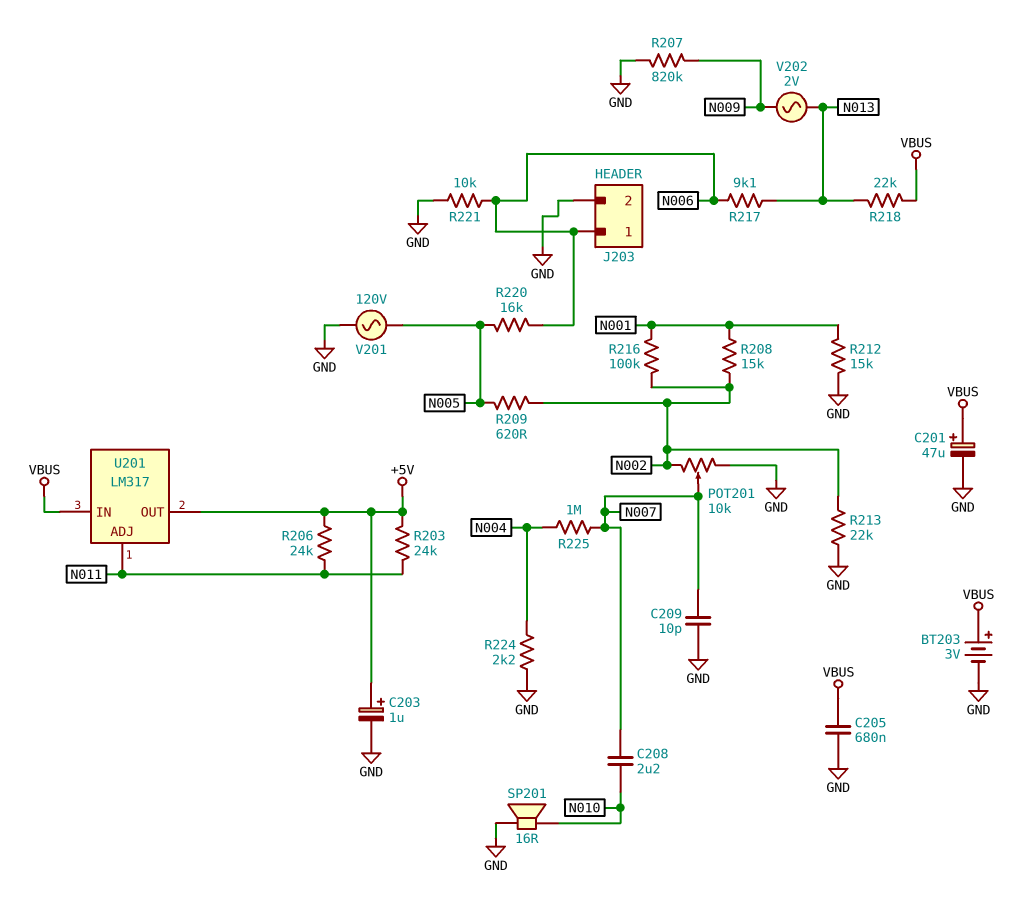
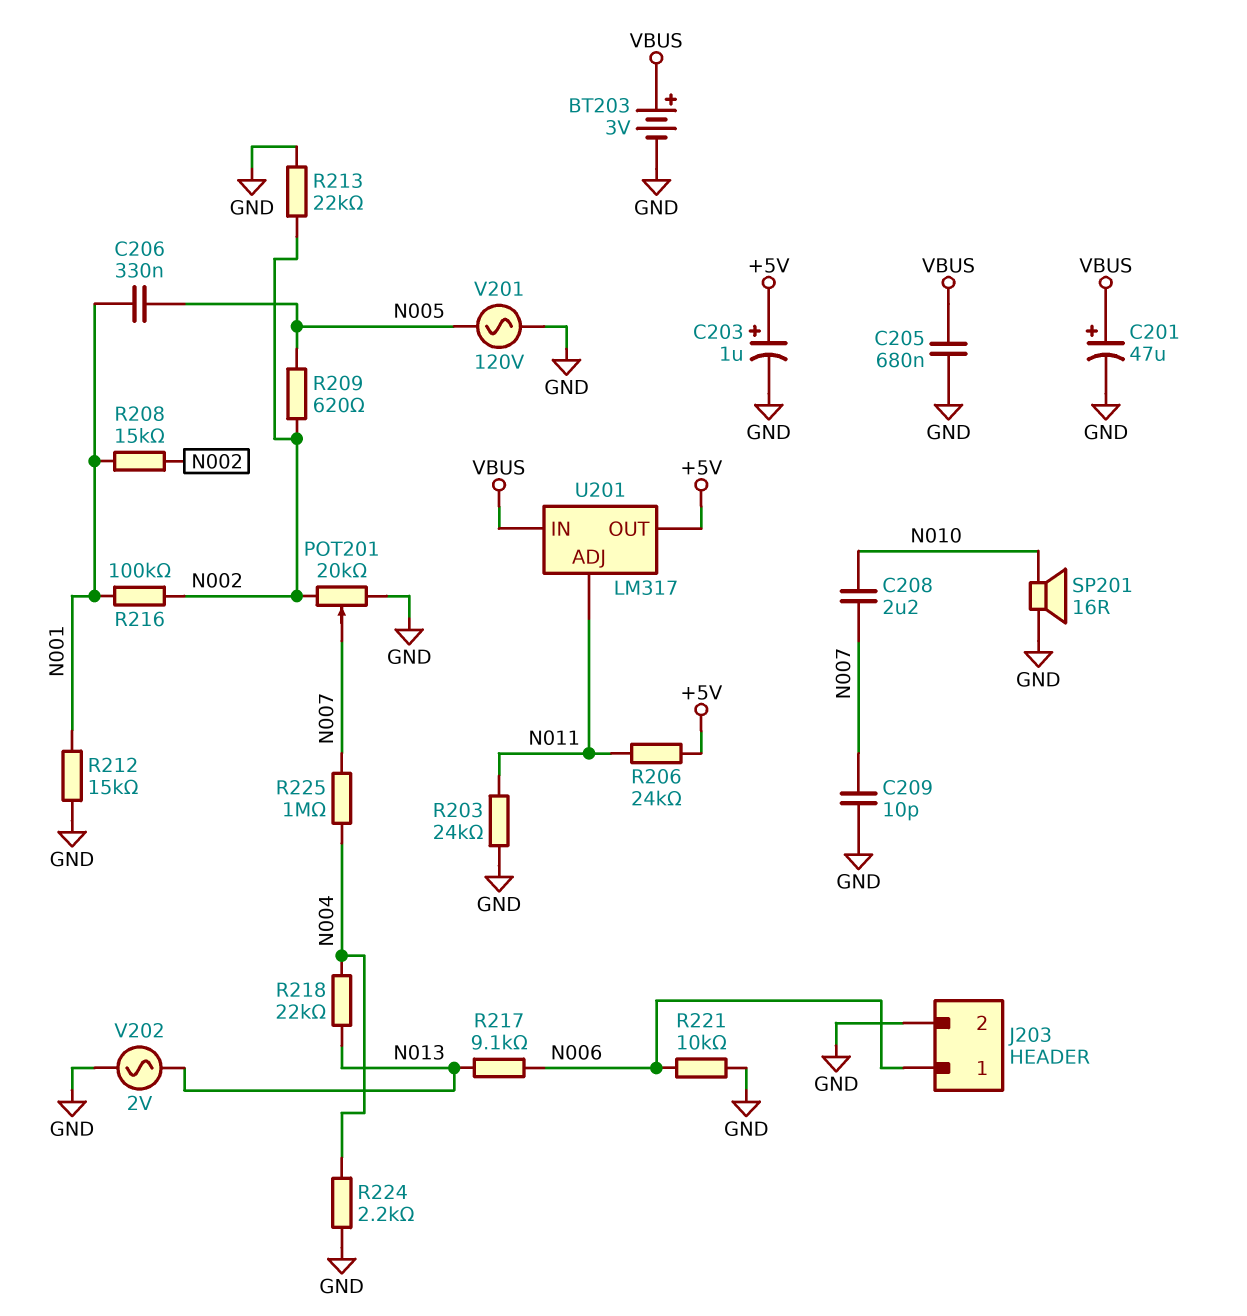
C206: none -> 330nF (N001, N005)
POT201: 10k (GND, N002, wiper N007) -> 20k (GND, N002, wiper N007)
R203: 24k (+5V, N011) -> 24k (GND, N011)
R207: 820k (GND, N009) -> none
R218: 22k (N013, VBUS) -> 22k (N004, N013)
R220: 16k (N005, N006) -> none
V202: AC 2V (N009, N013) -> AC 2V (GND, N013)

